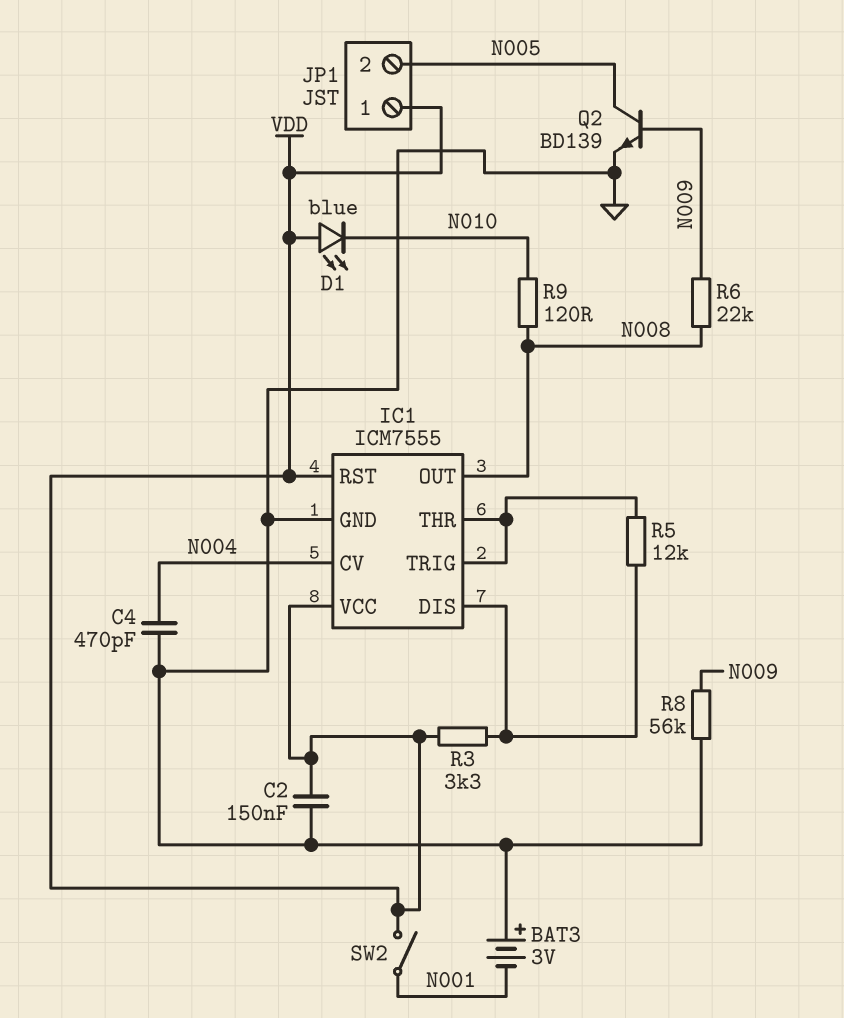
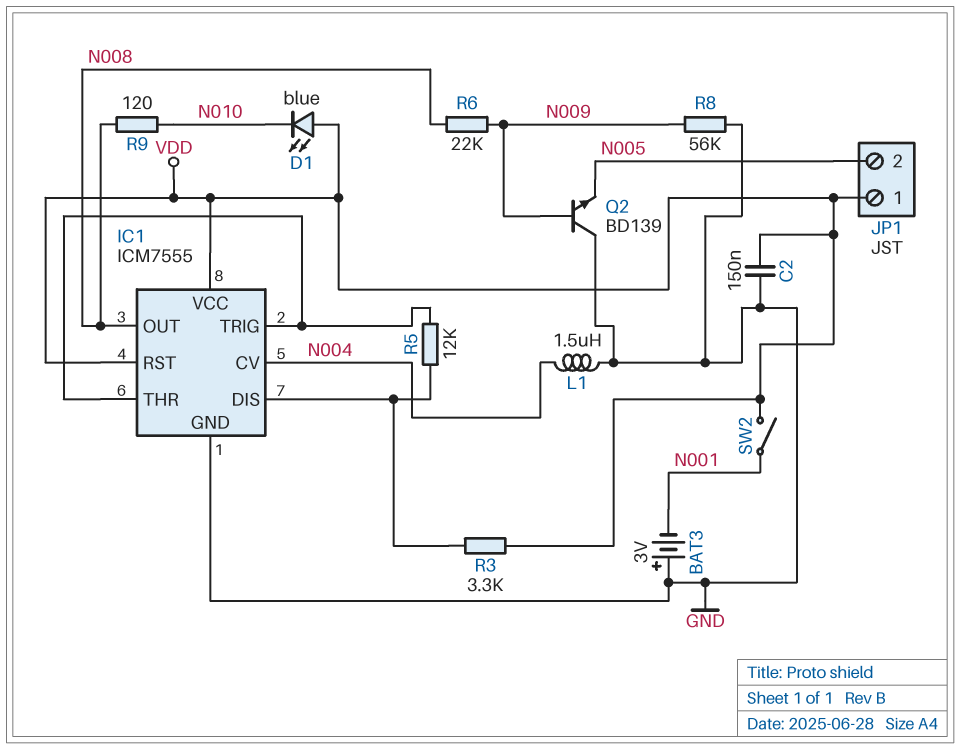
C4: 470pF (GND, N004) -> none
L1: none -> 1.5uH (GND, N004)
Q2: NPN BD139 (B N009, C N005, E GND) -> NPN BD139 (B N009, C GND, E N005)

